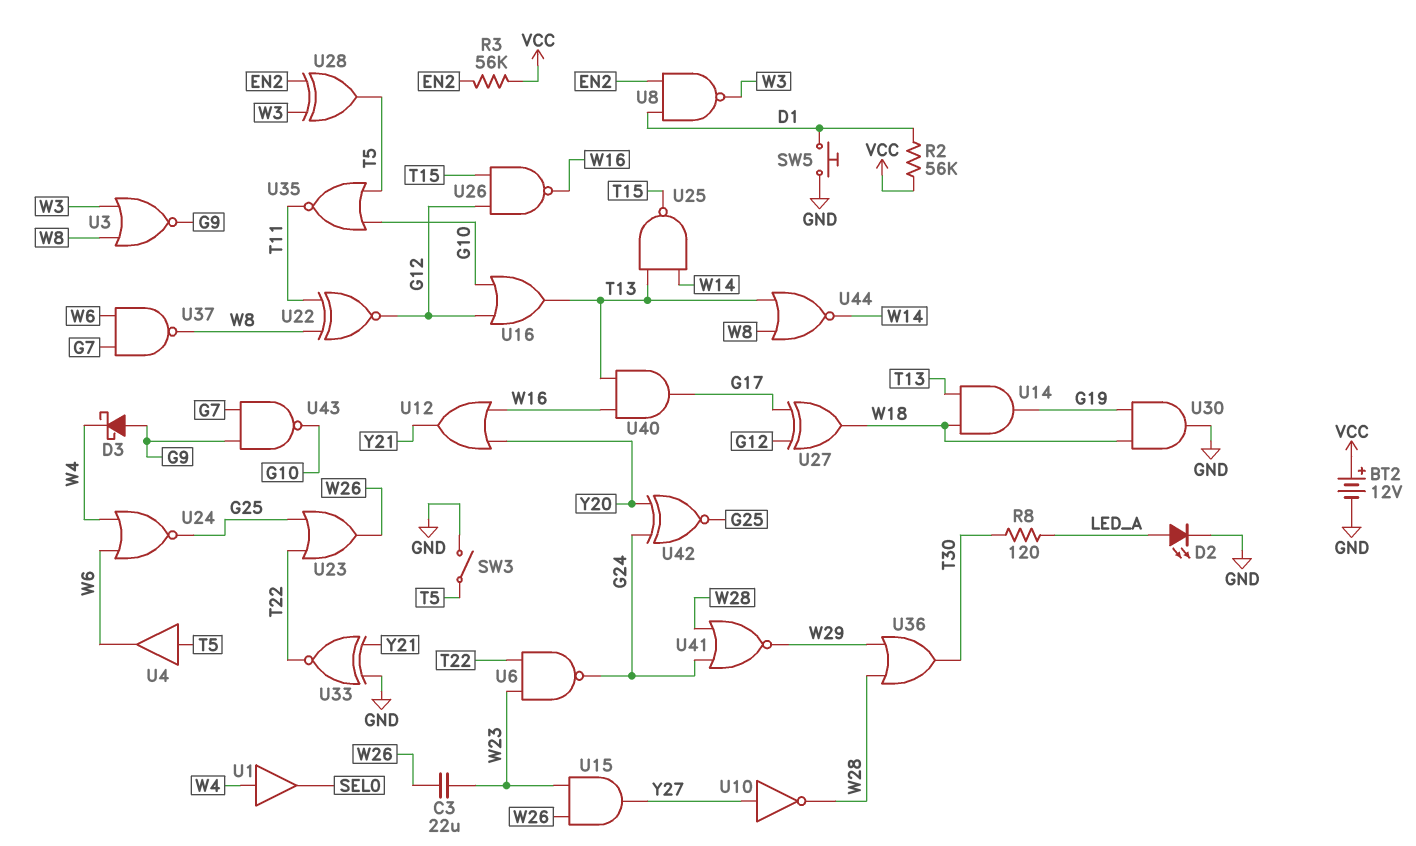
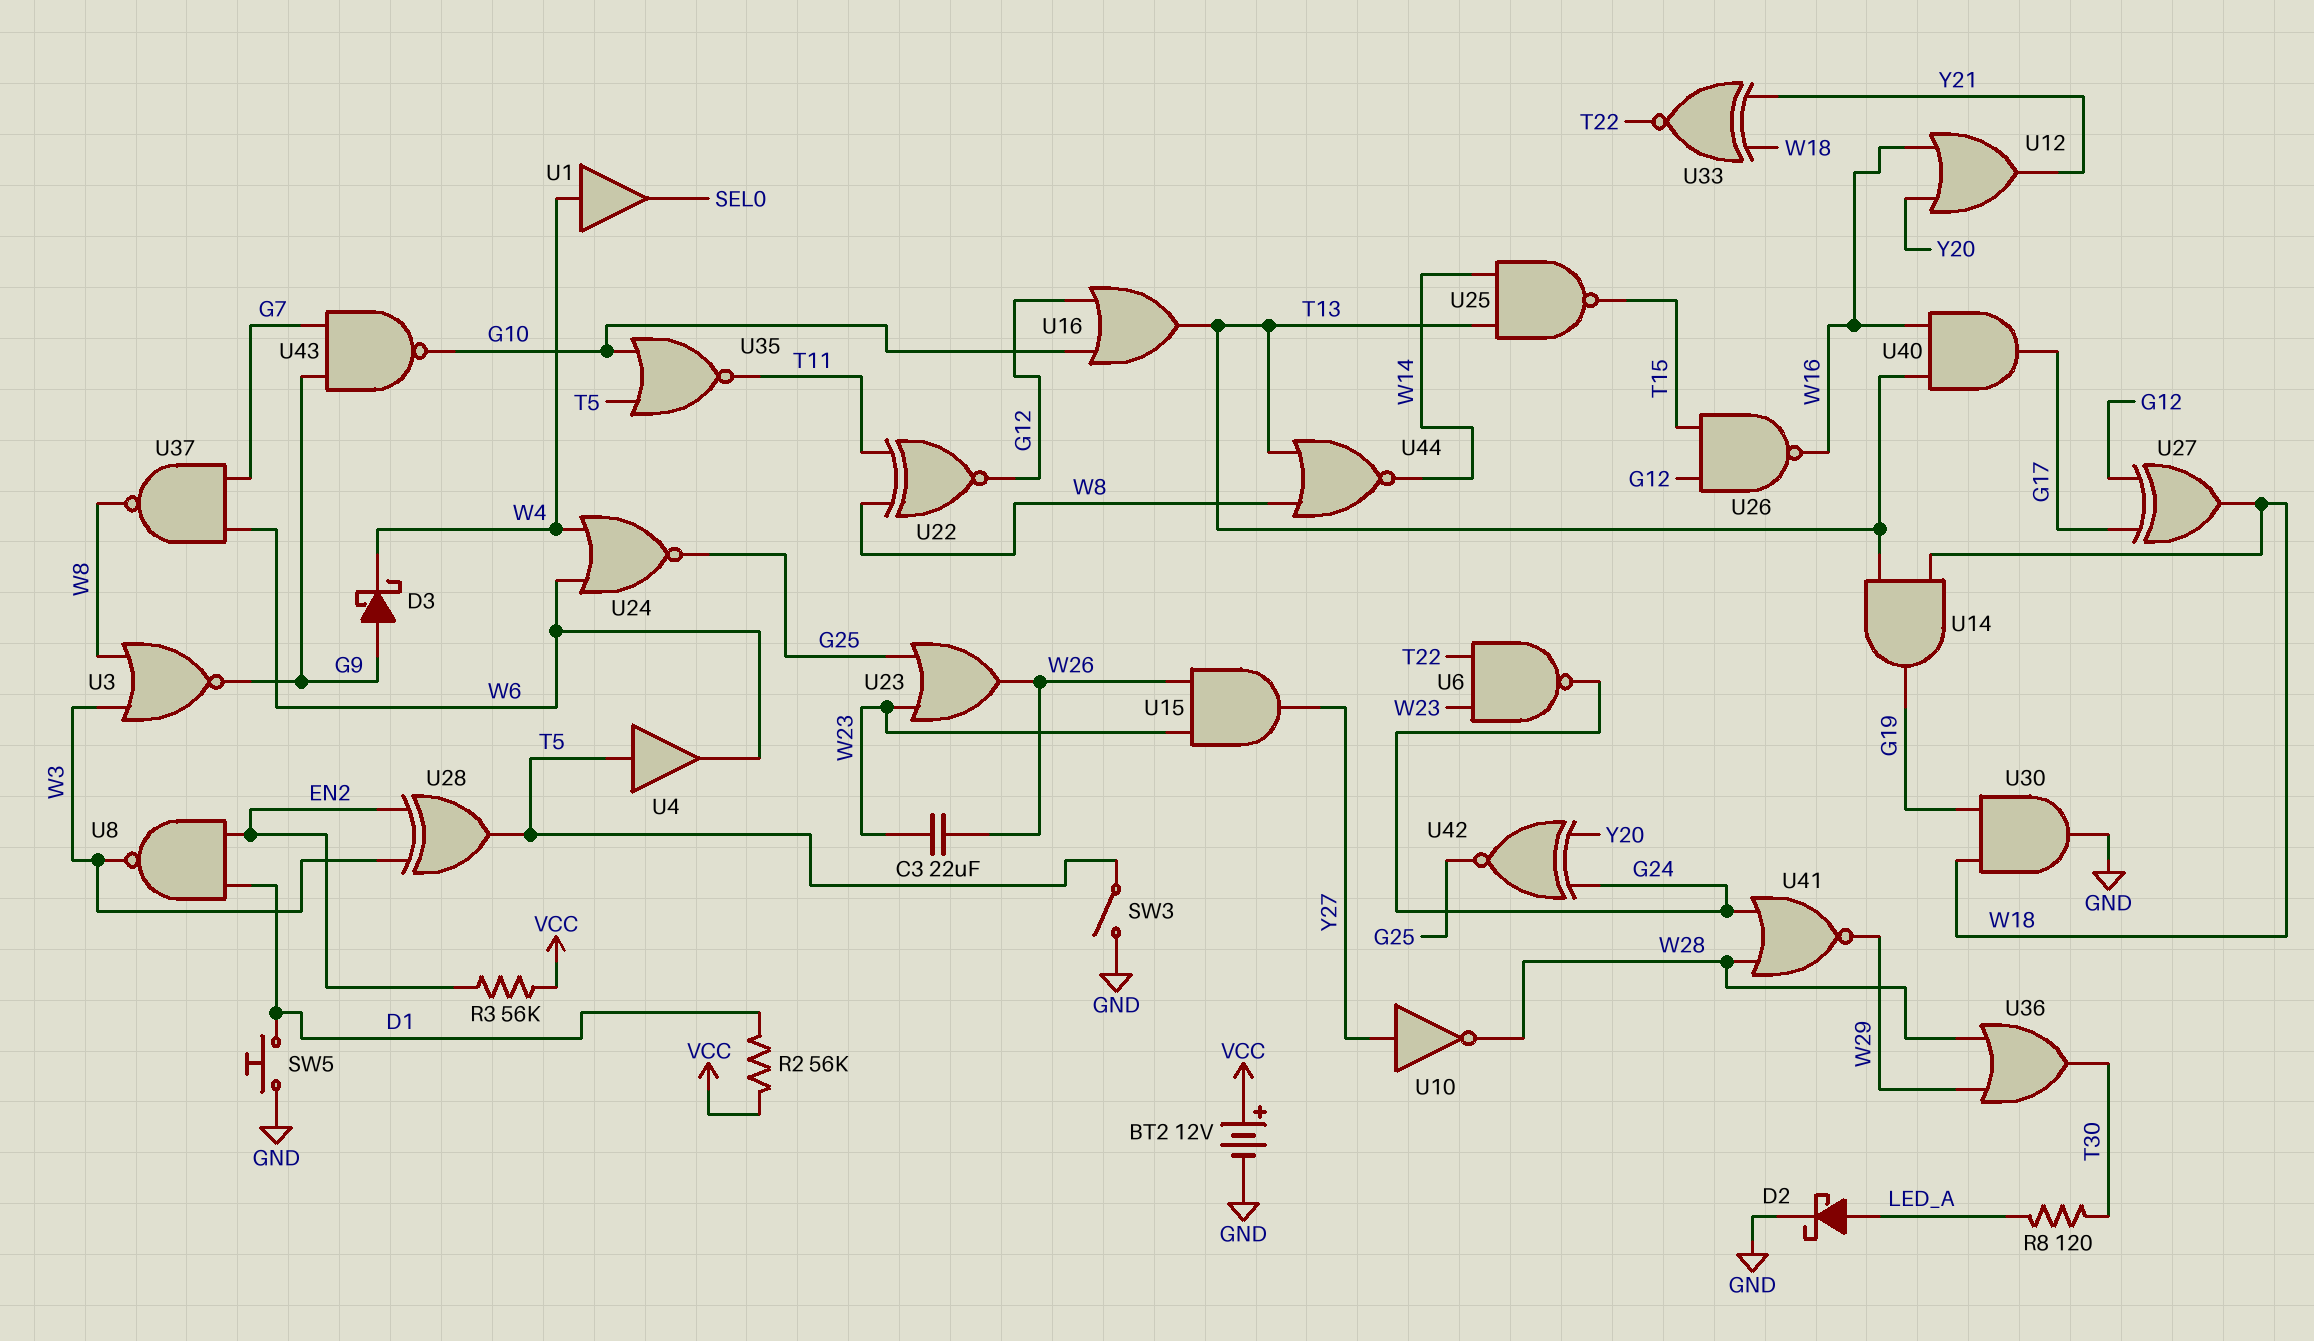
D2: LED (A LED_A, K GND) -> schottky (A LED_A, K GND)
U23: OR (in G25, in T22, out W26) -> OR (in G25, in W23, out W26)
U33: XNOR (in GND, in Y21, out T22) -> XNOR (in W18, in Y21, out T22)

